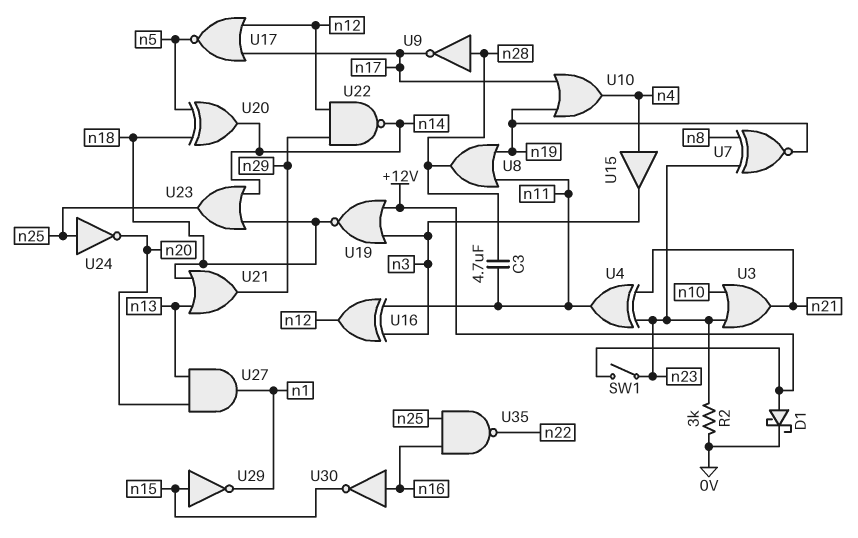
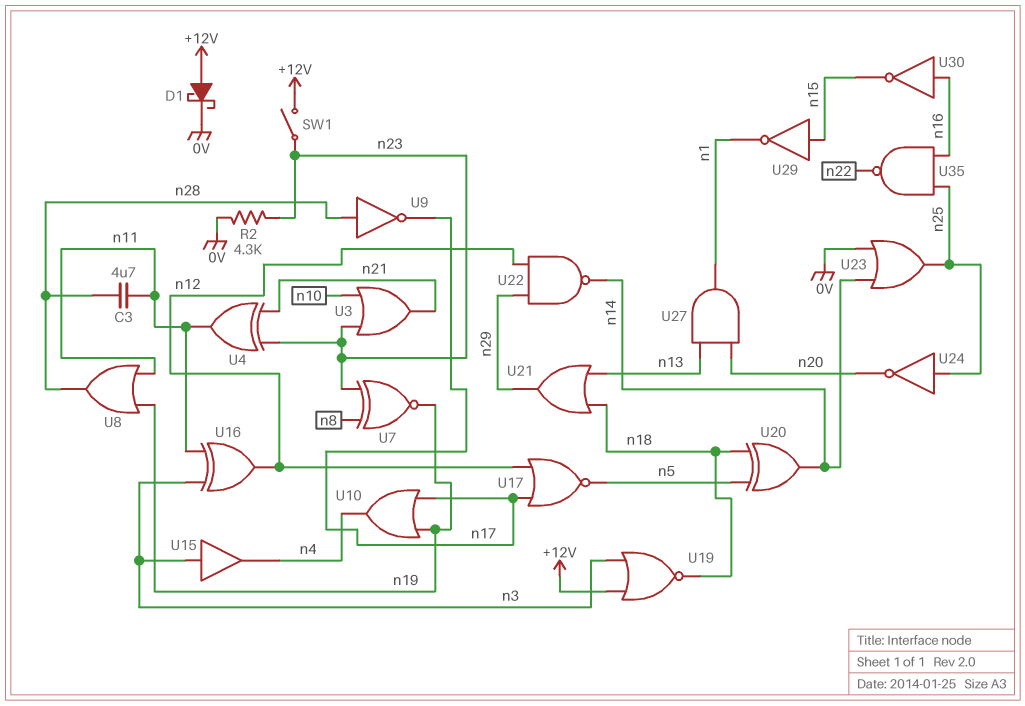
R2: 3k (0V, n23) -> 4.3k (0V, n23)
U15: buffer (in n4, out n3) -> buffer (in n3, out n4)
U23: OR (in n14, in n18, out n25) -> OR (in 0V, in n14, out n25)

